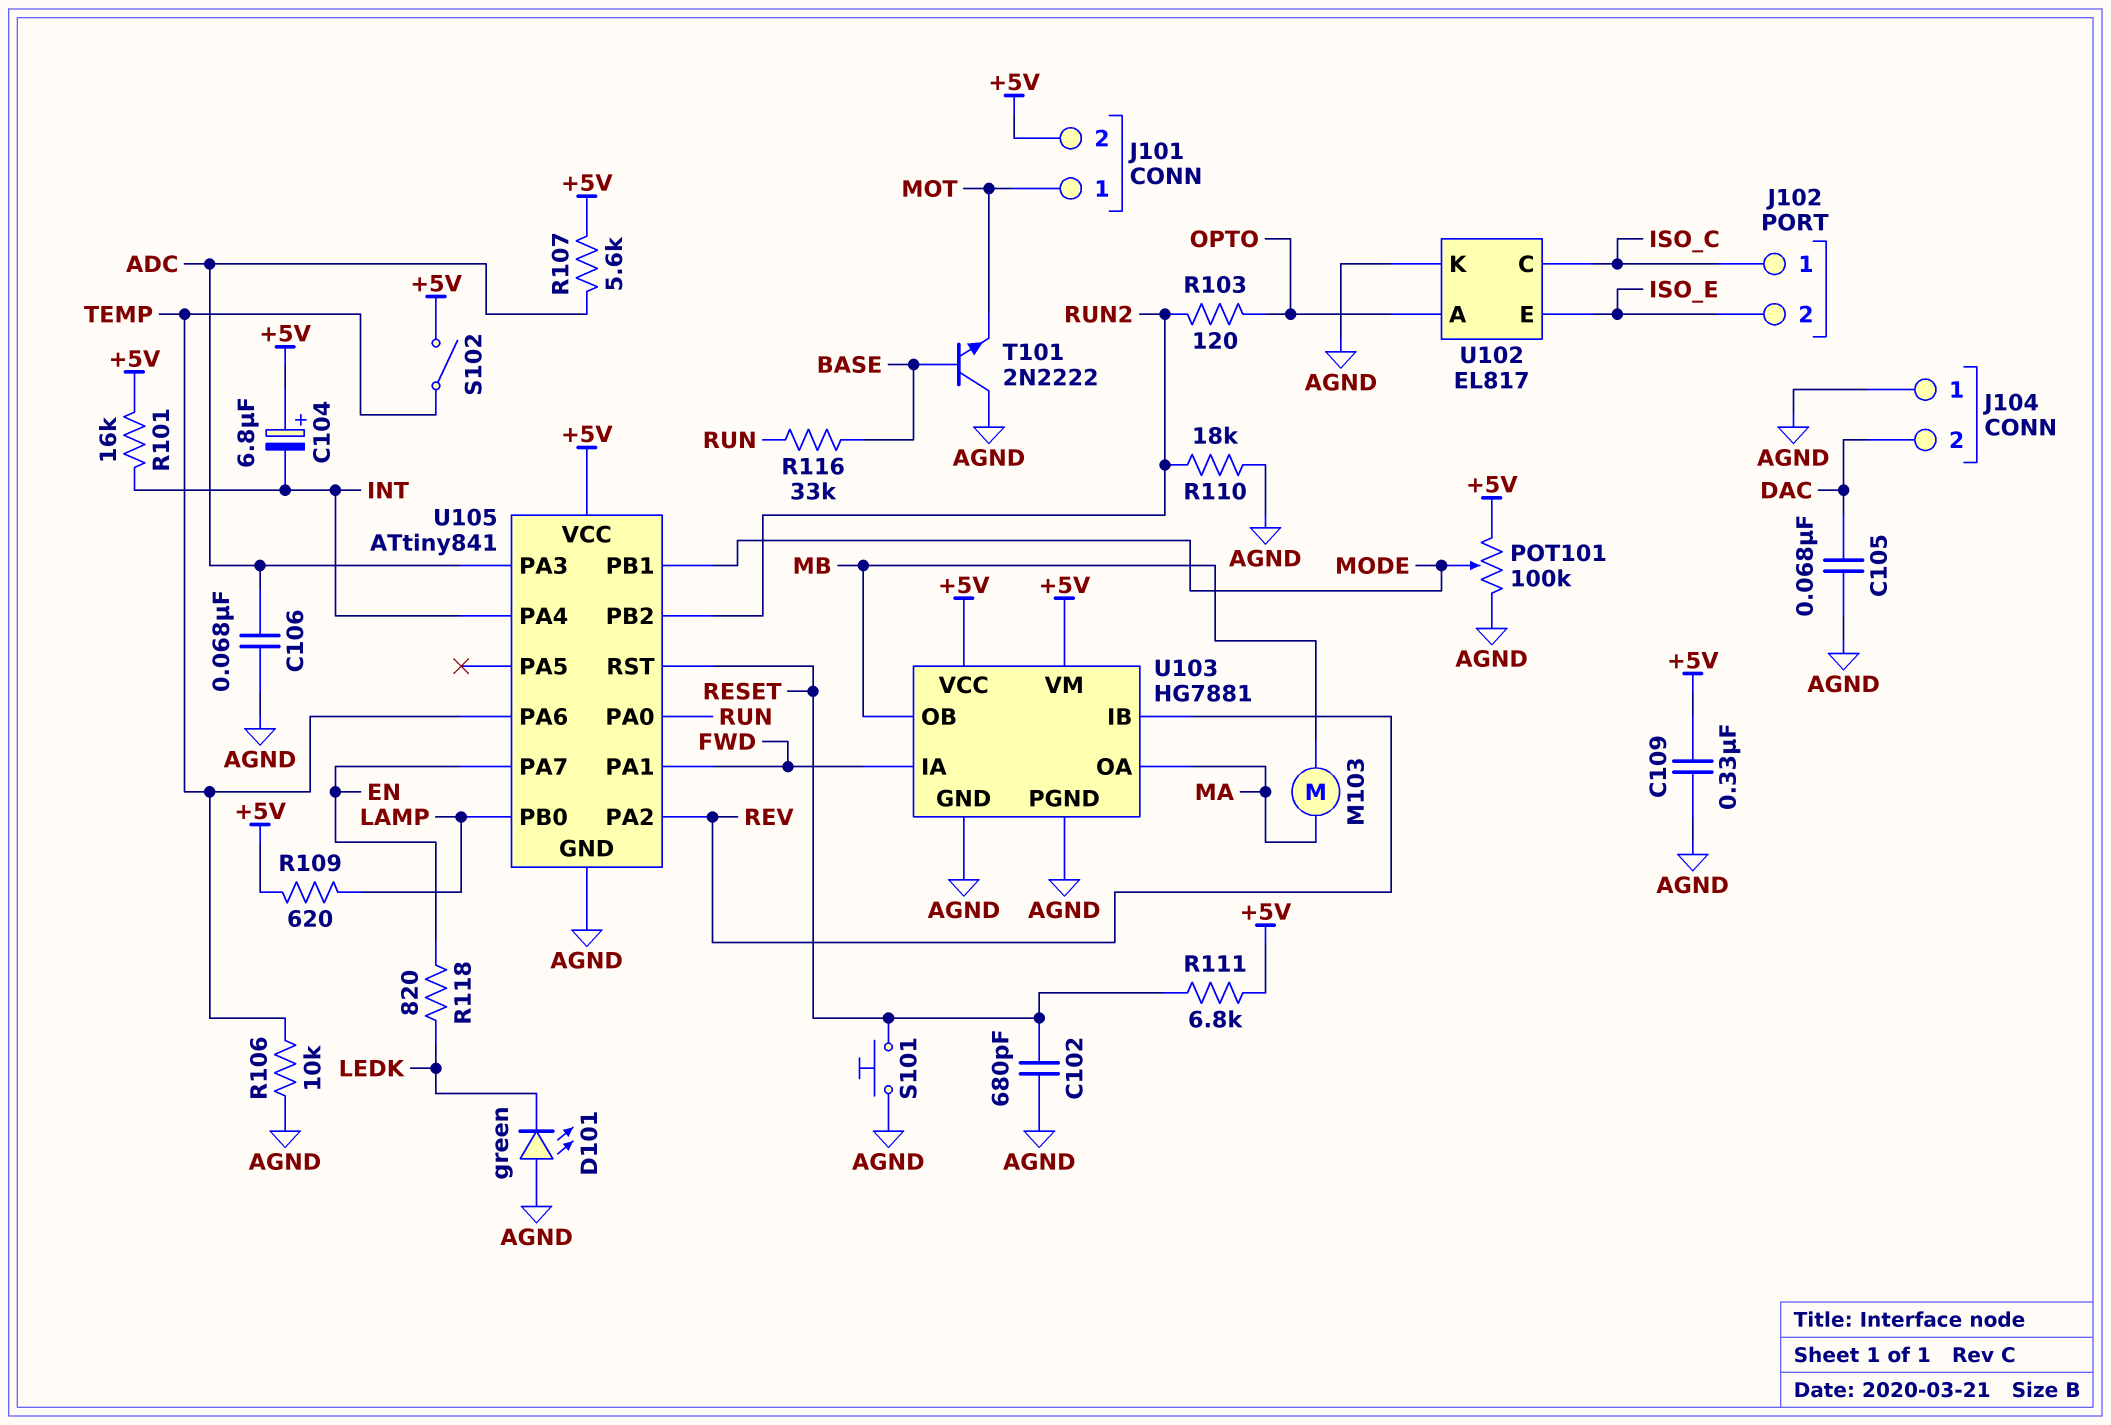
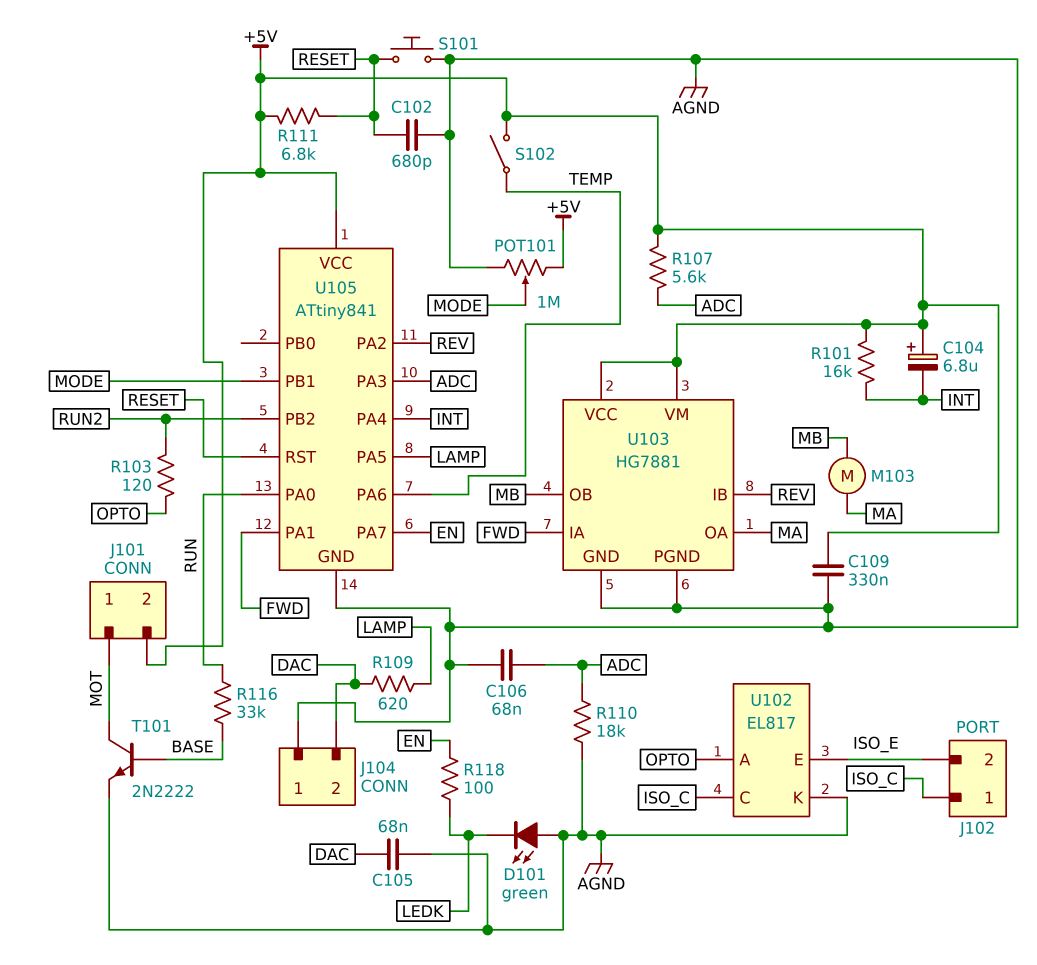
POT101: 100k (+5V, AGND, wiper MODE) -> 1M (+5V, AGND, wiper MODE)
R106: 10k (AGND, TEMP) -> none
R109: 620 (+5V, LAMP) -> 620 (DAC, LAMP)
R110: 18k (AGND, RUN2) -> 18k (ADC, AGND)
R118: 820 (EN, LEDK) -> 100 (EN, LEDK)
T101: NPN 2N2222 (B BASE, C AGND, E MOT) -> NPN 2N2222 (B BASE, C MOT, E AGND)
U105 pin PA5: none -> LAMP
U105 pin PB0: LAMP -> none

